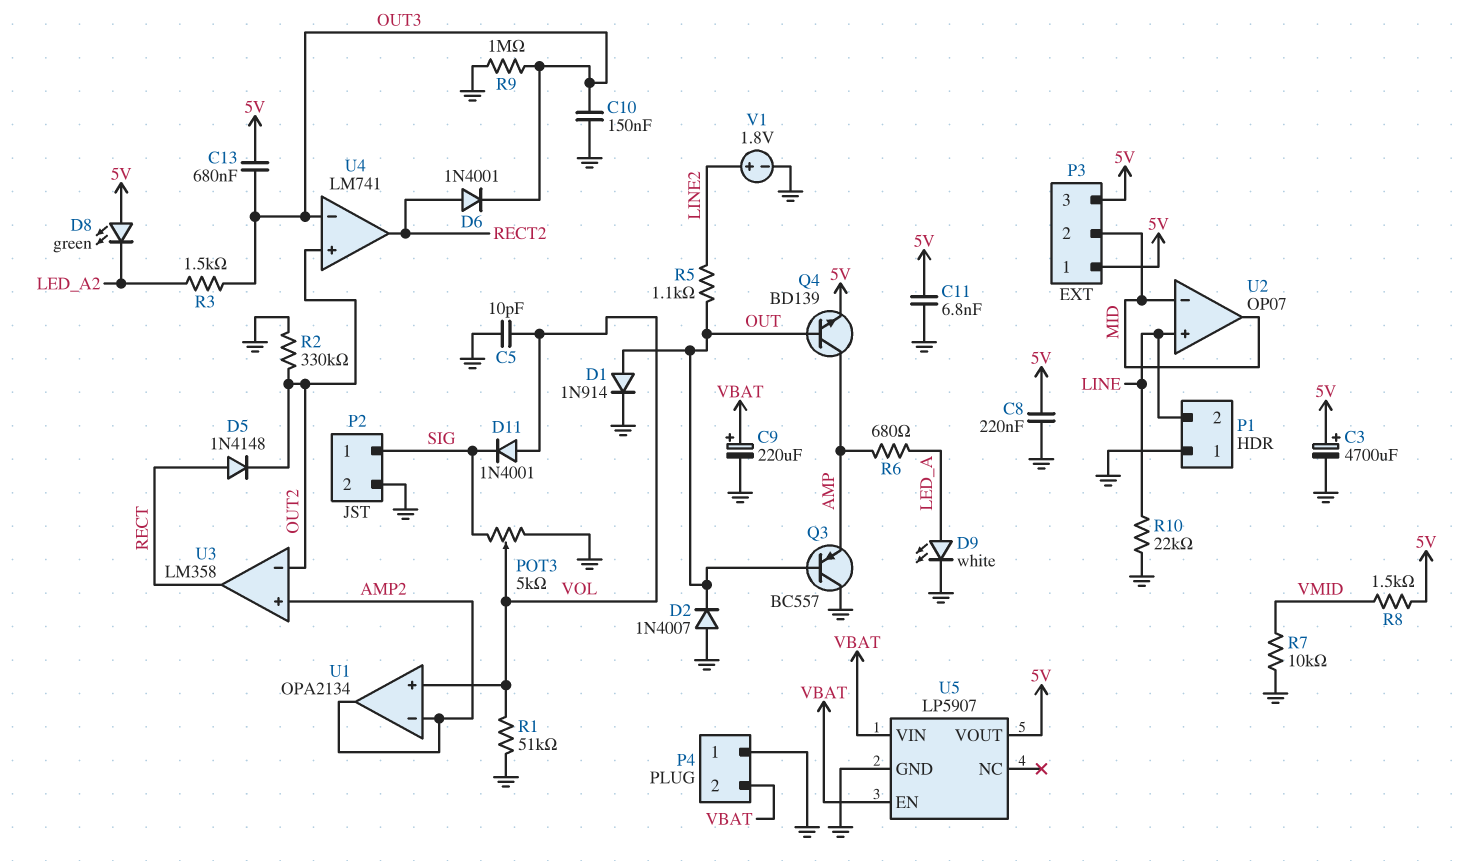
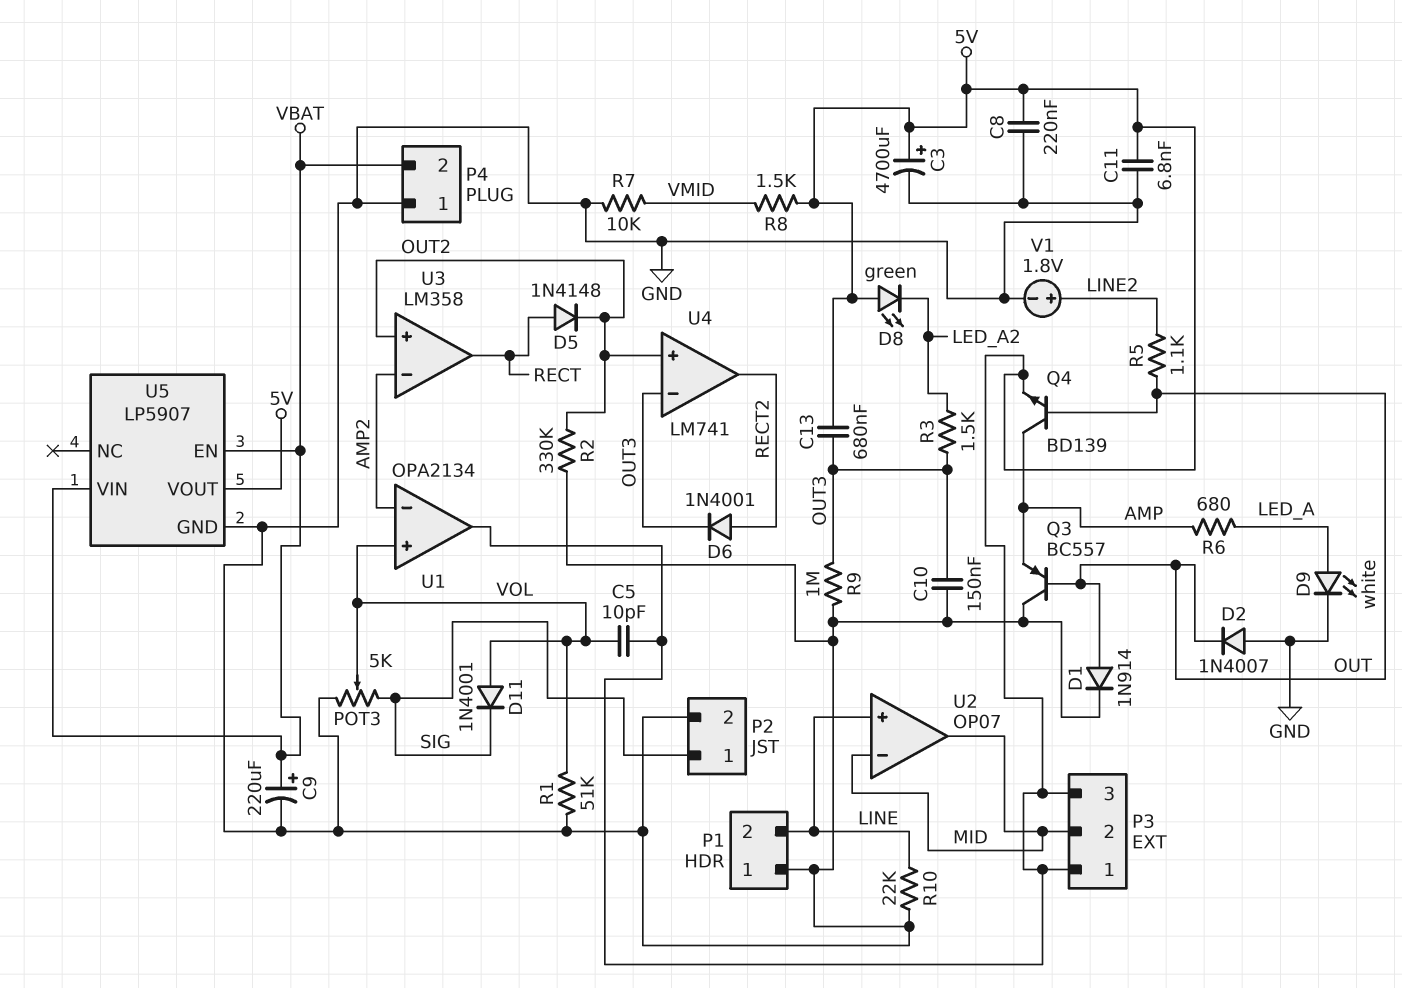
C5: 10pF (GND, VOL) -> 10pF (5V, VOL)
U1 pin out: AMP2 -> 5V
U3 pin in+: AMP2 -> OUT2
U3 pin in-: OUT2 -> AMP2

